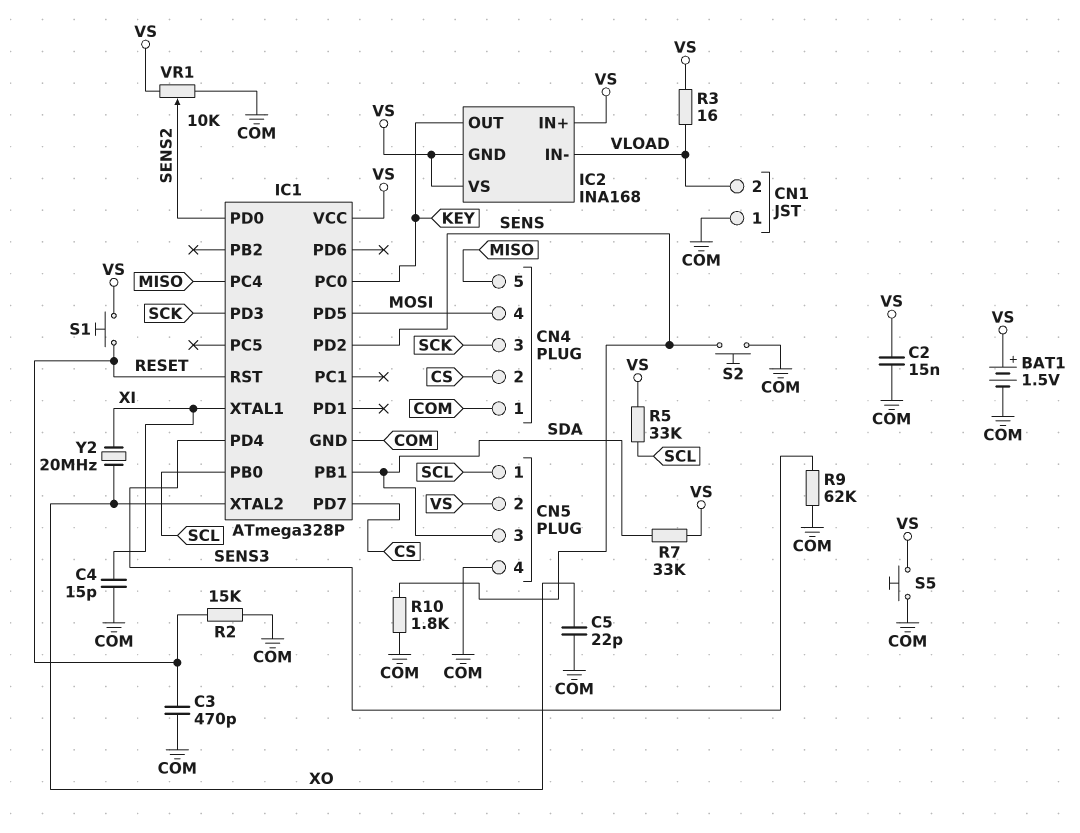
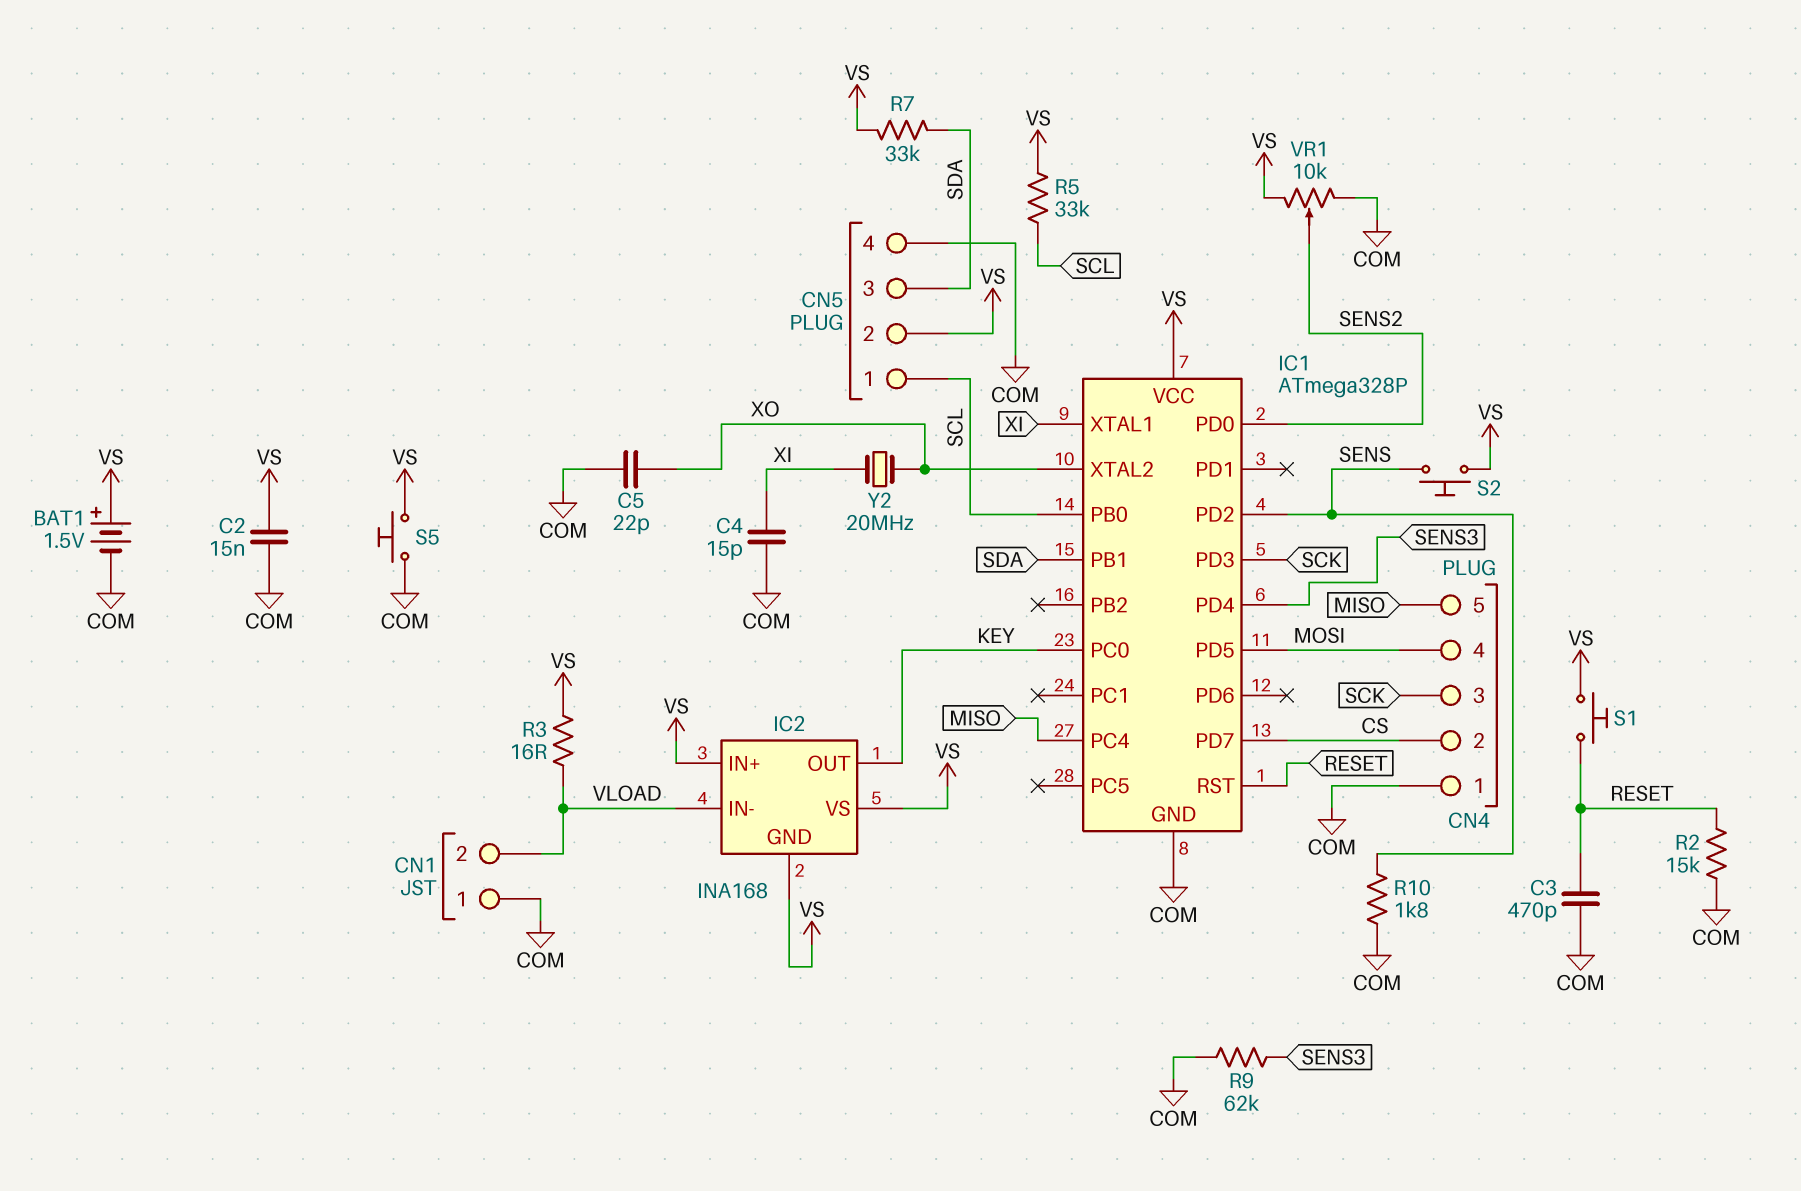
S2: button (COM, SENS) -> button (SENS, VS)

